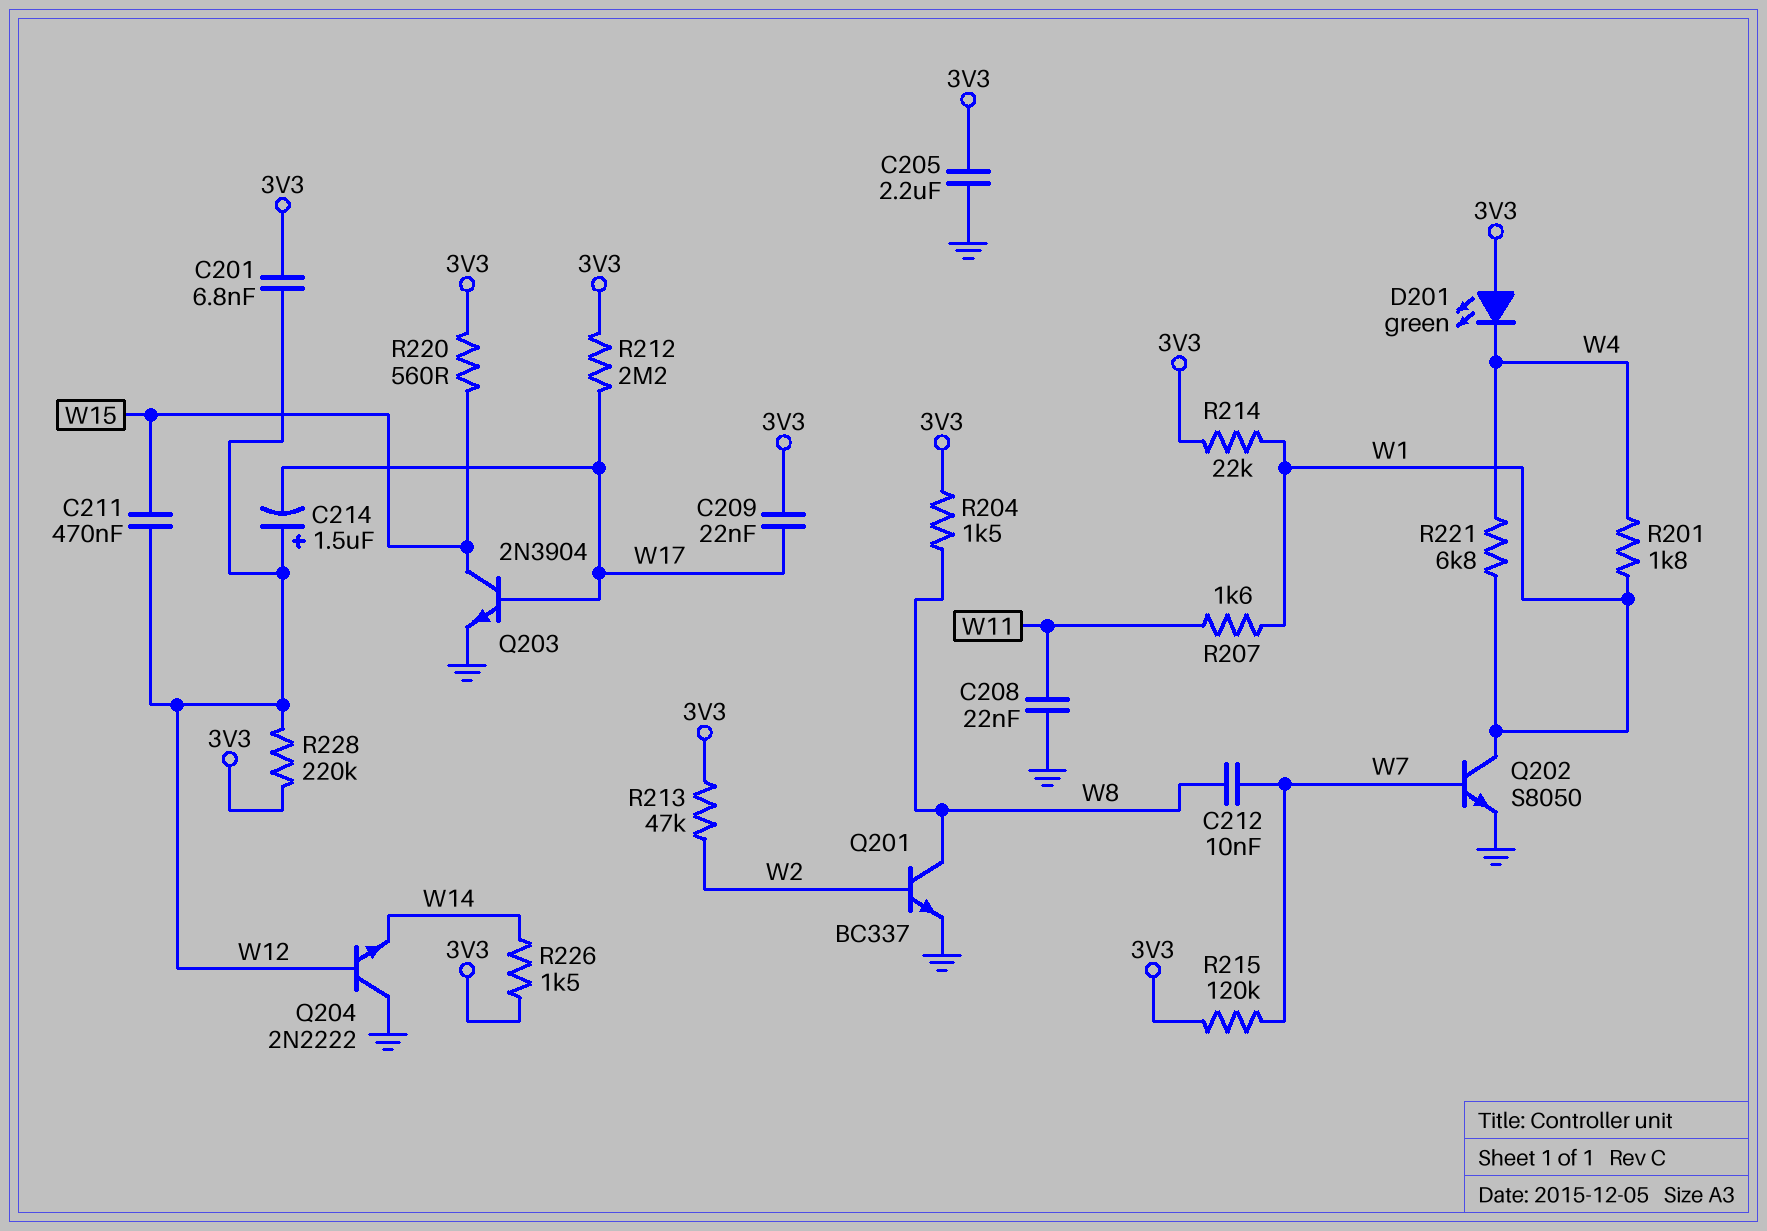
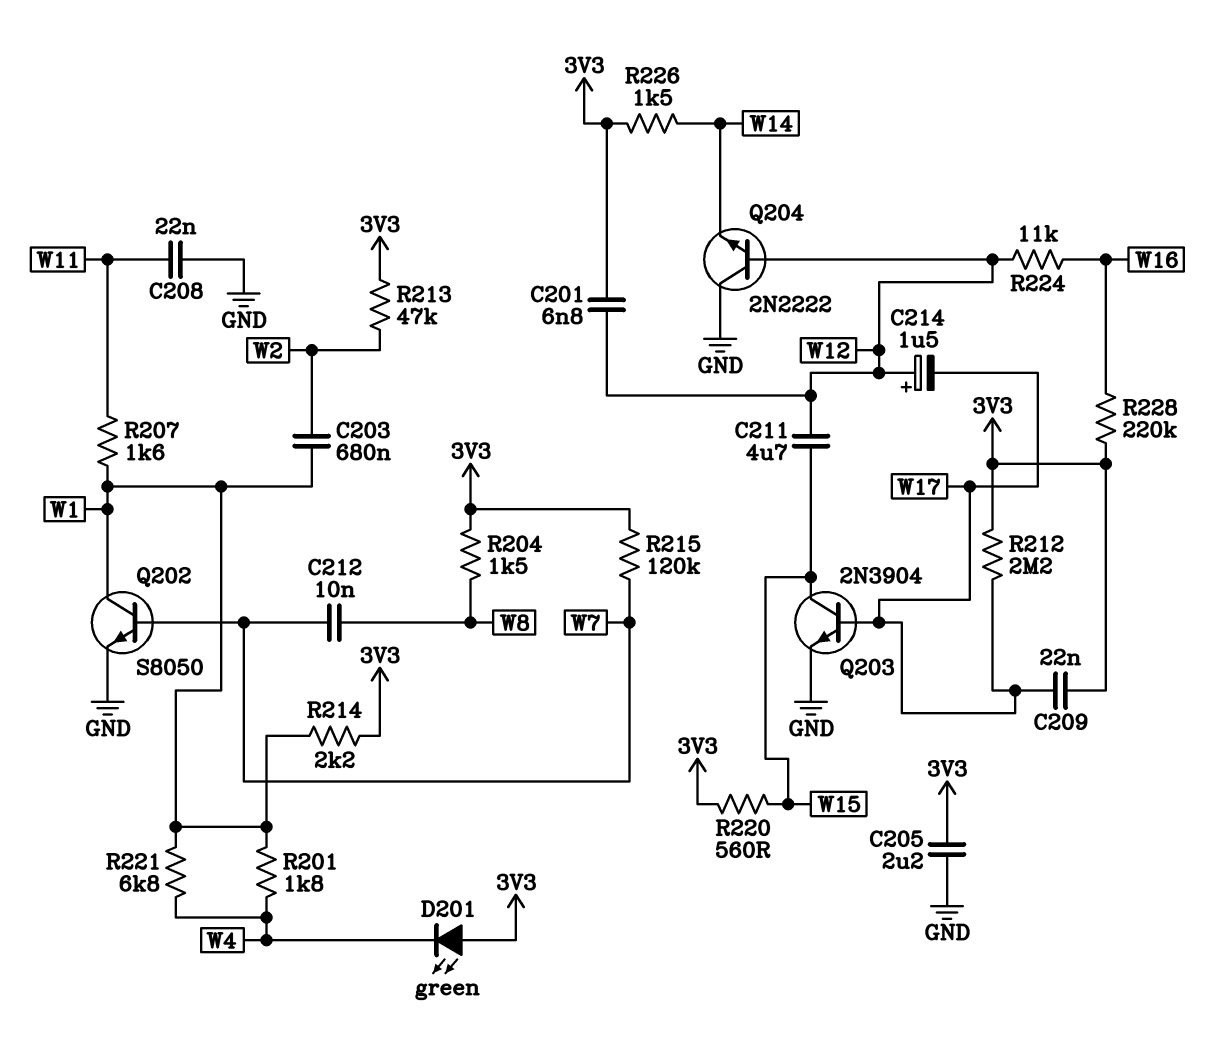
C203: none -> 680nF (W1, W2)
C211: 470nF (W12, W15) -> 4.7uF (W12, W15)
Q201: NPN BC337 (B W2, C W8, E GND) -> none
R214: 22k (3V3, W1) -> 2.2k (3V3, W1)
R224: none -> 11k (W12, W16)
R228: 220k (3V3, W12) -> 220k (3V3, W16)

